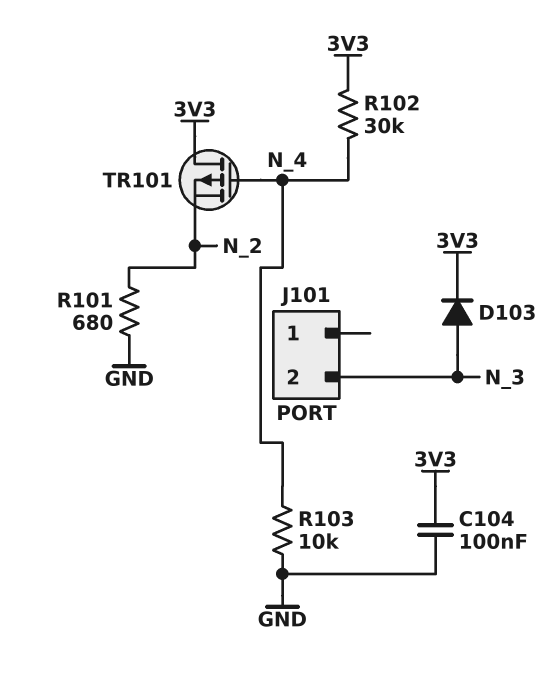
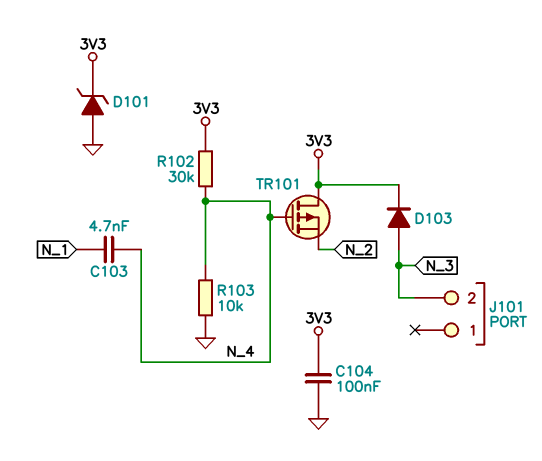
C103: none -> 4.7nF (N_1, N_4)
D101: none -> zener (A GND, K 3V3)
R101: 680 (GND, N_2) -> none

